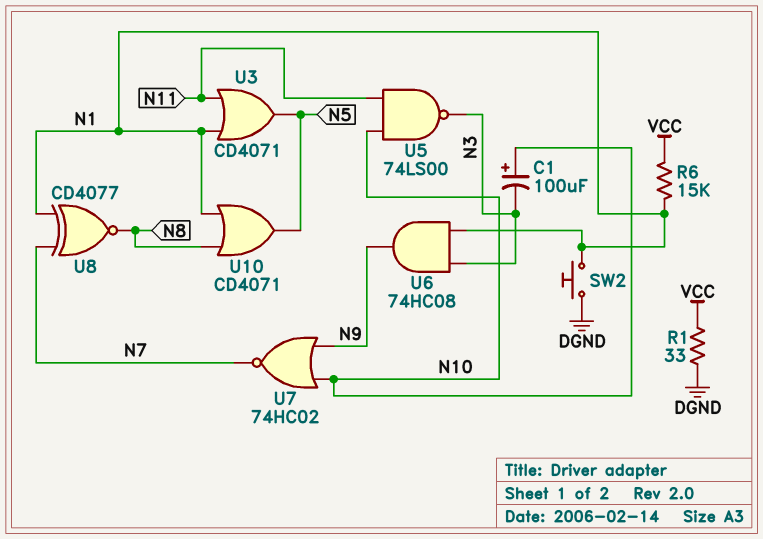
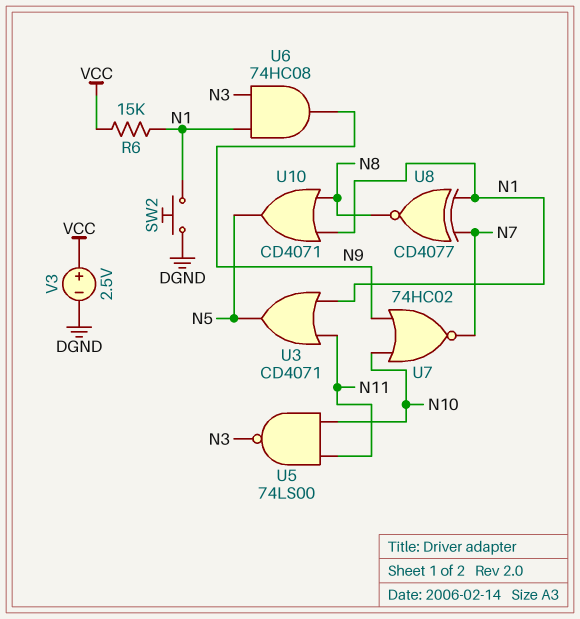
C1: 100uF (plus N10, minus N3) -> none
R1: 33 (DGND, VCC) -> none
V3: none -> 2.5V (plus VCC, minus DGND)

